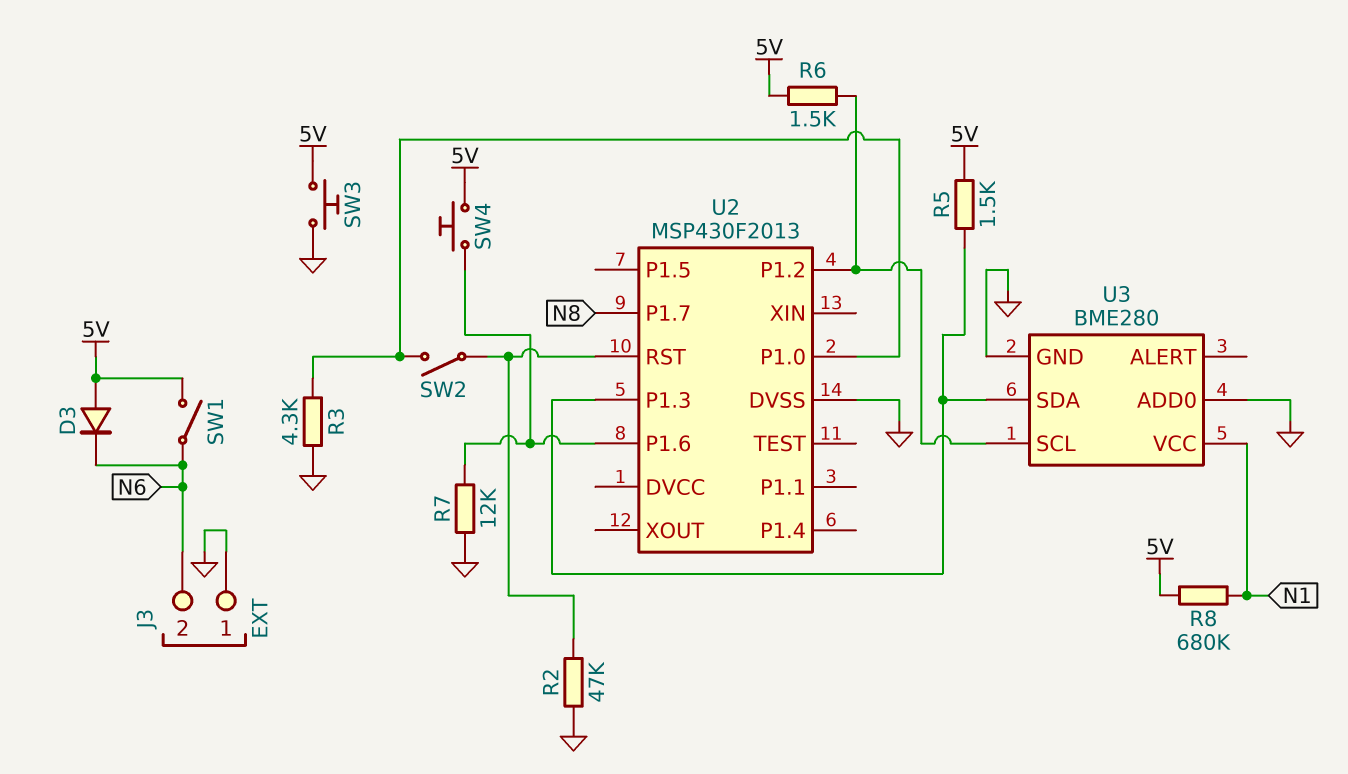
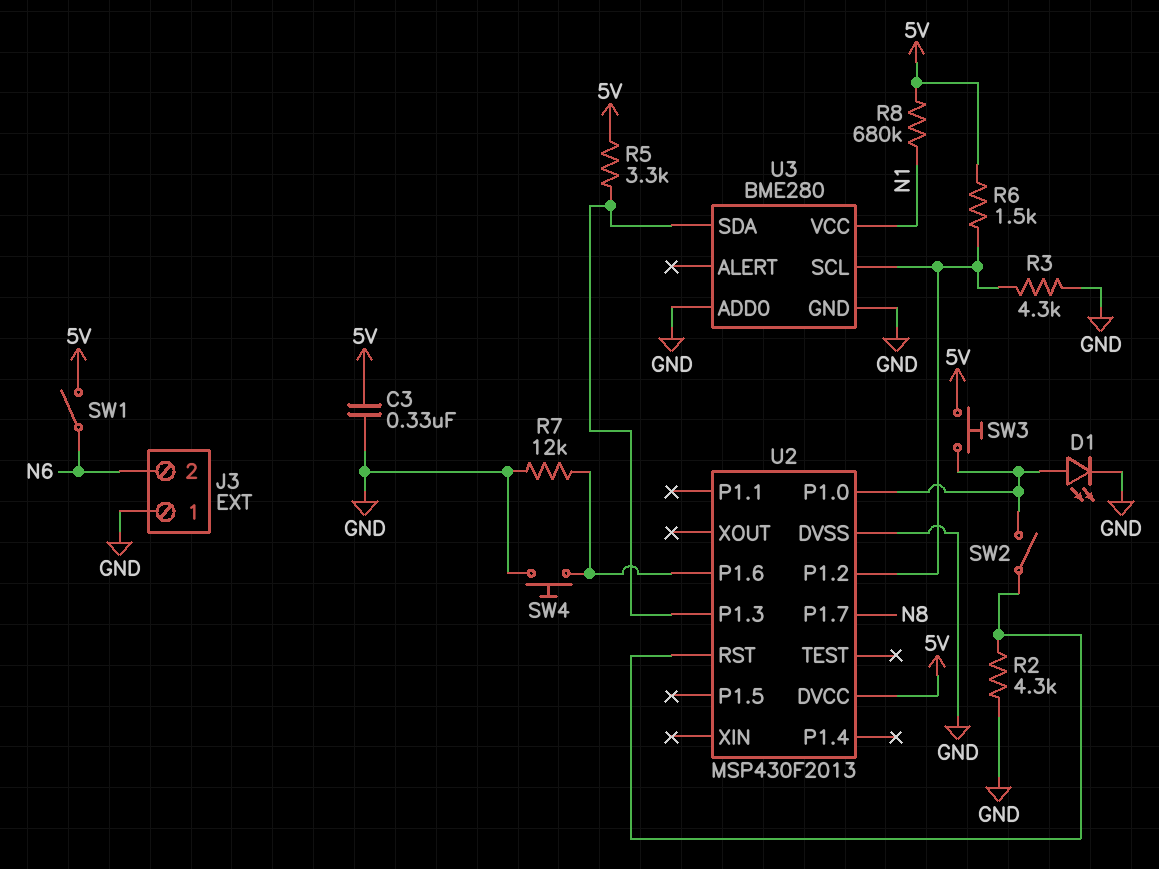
C3: none -> 330nF (5V, GND)
D1: none -> LED (A U2/P1.0, K GND)
D3: diode (A 5V, K N6) -> none
R2: 47k (GND, U2/RST) -> 4.3k (GND, U2/RST)
R3: 4.3k (GND, U2/P1.0) -> 4.3k (GND, U2/P1.2)
R5: 1.5k (5V, U2/P1.3) -> 3.3k (5V, U2/P1.3)
SW3: button (5V, GND) -> button (5V, U2/P1.0)
SW4: button (5V, U2/P1.6) -> button (GND, U2/P1.6)
U2 pin DVCC: none -> 5V

